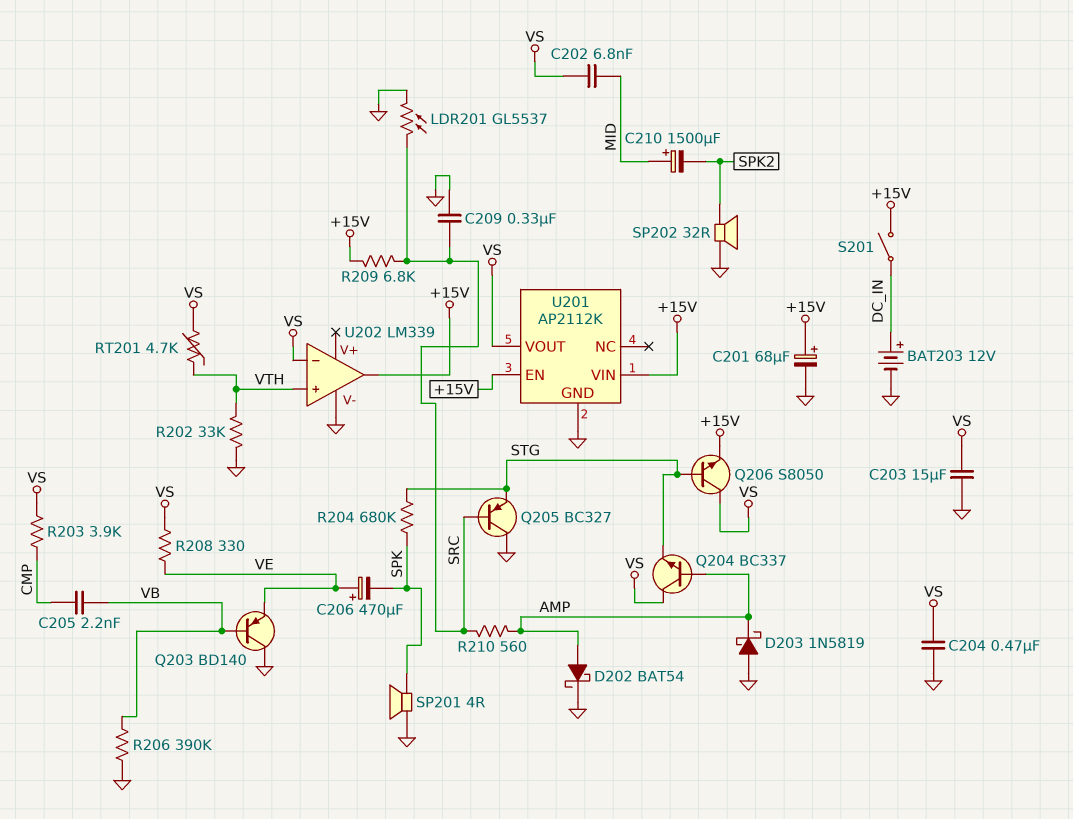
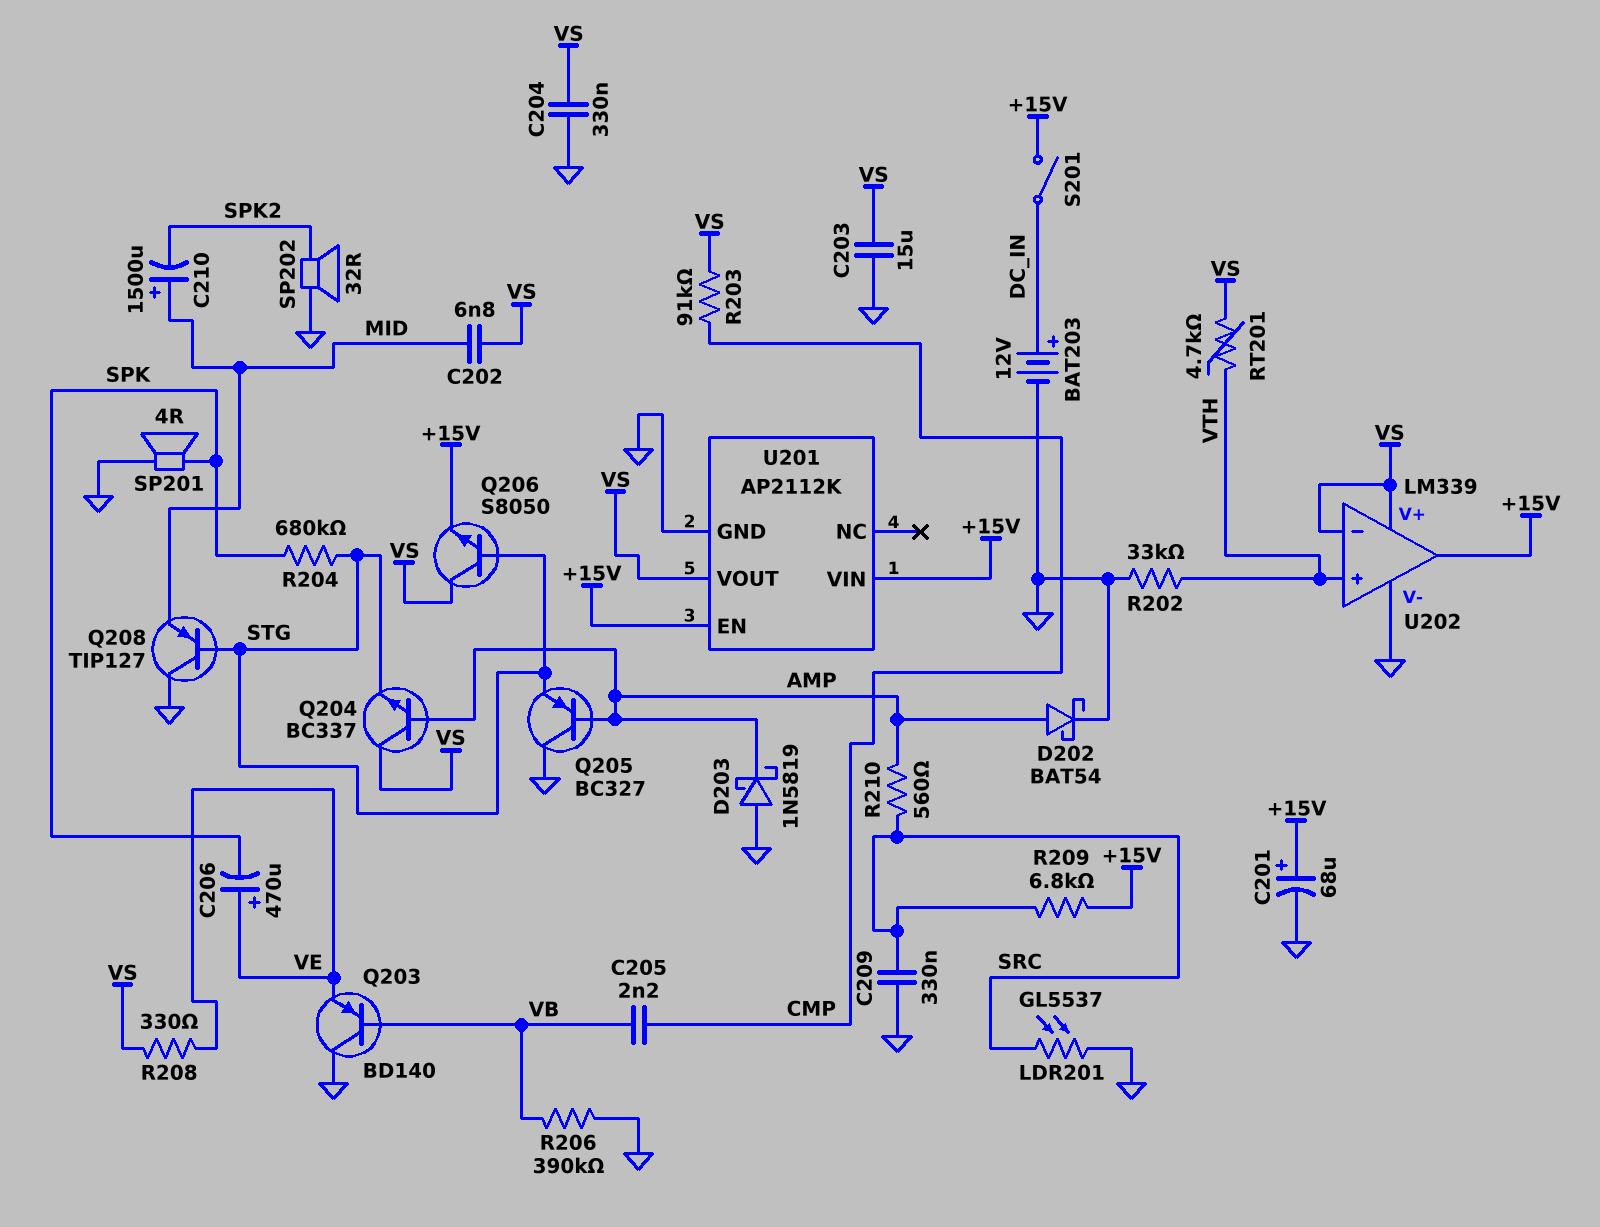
C204: 470nF (GND, VS) -> 330nF (GND, VS)
Q205: PNP BC327 (B SRC, C GND, E STG) -> PNP BC327 (B AMP, C GND, E STG)
Q208: none -> PNP TIP127 (B STG, C GND, E MID)
R203: 3.9k (CMP, VS) -> 91k (CMP, VS)
U202 pin V+: none -> VS

